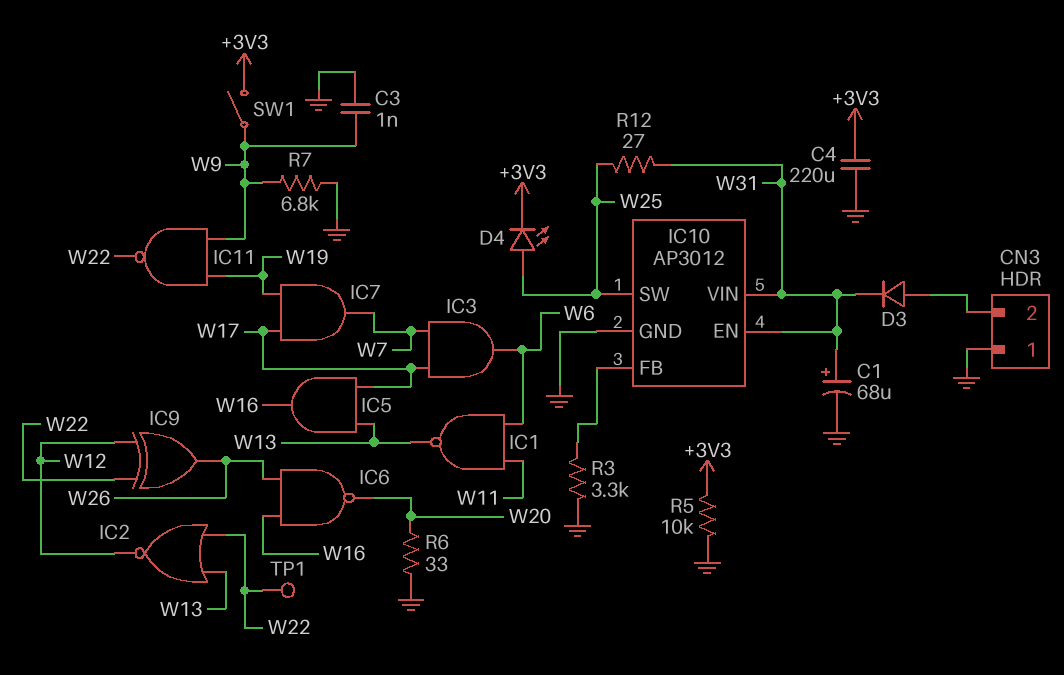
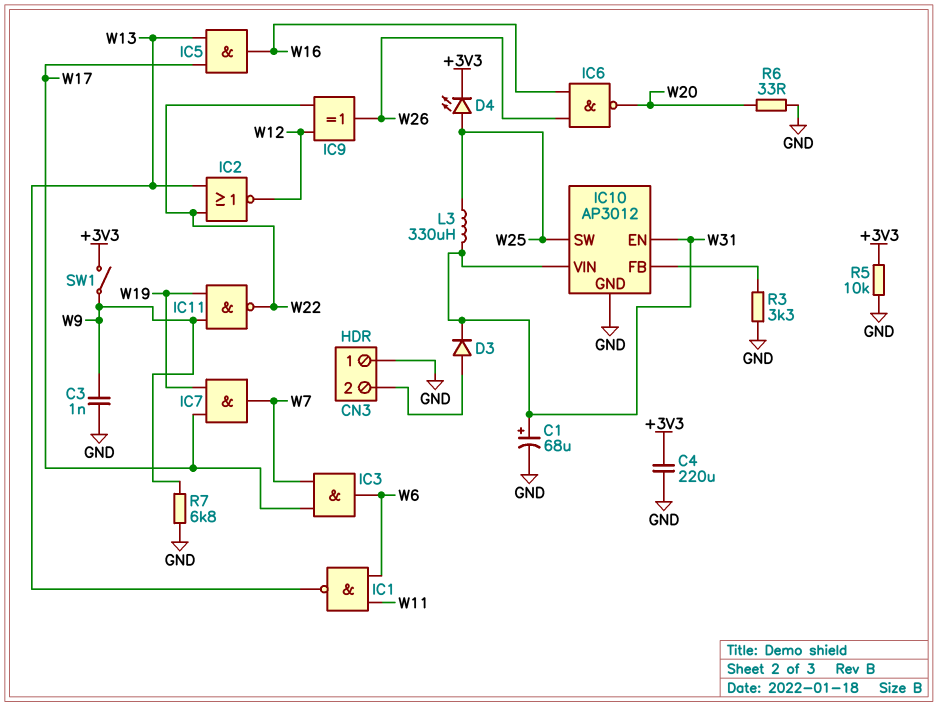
L3: none -> 330uH (W25, W31)
R12: 27 (W25, W31) -> none
TP1: test point (W22) -> none

